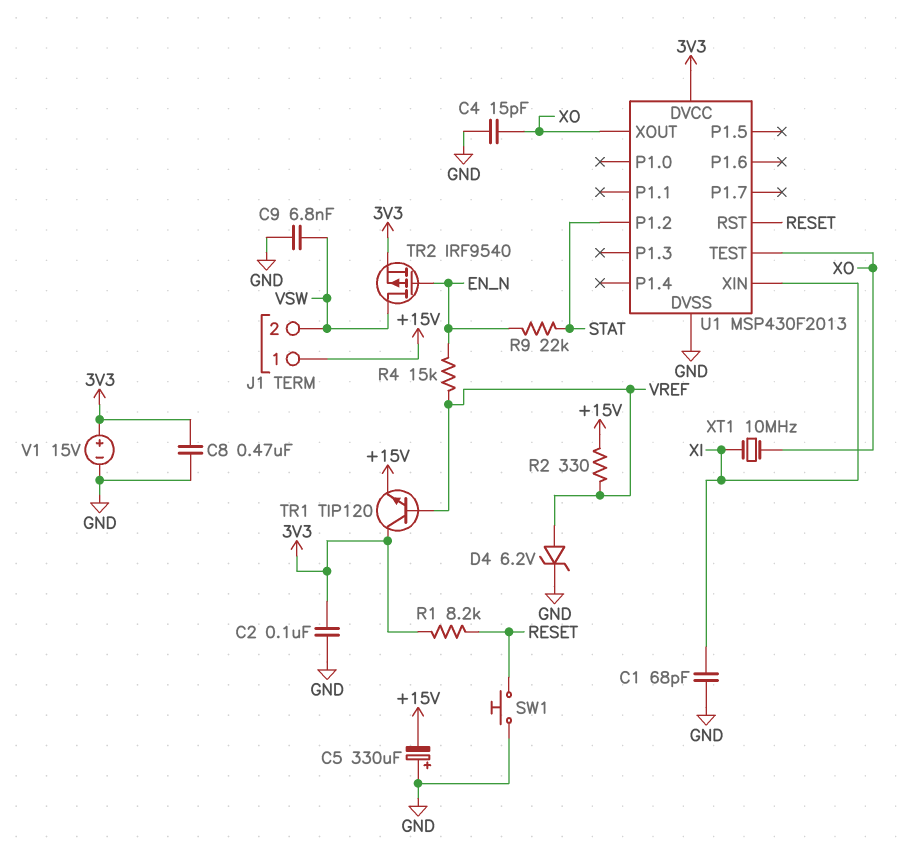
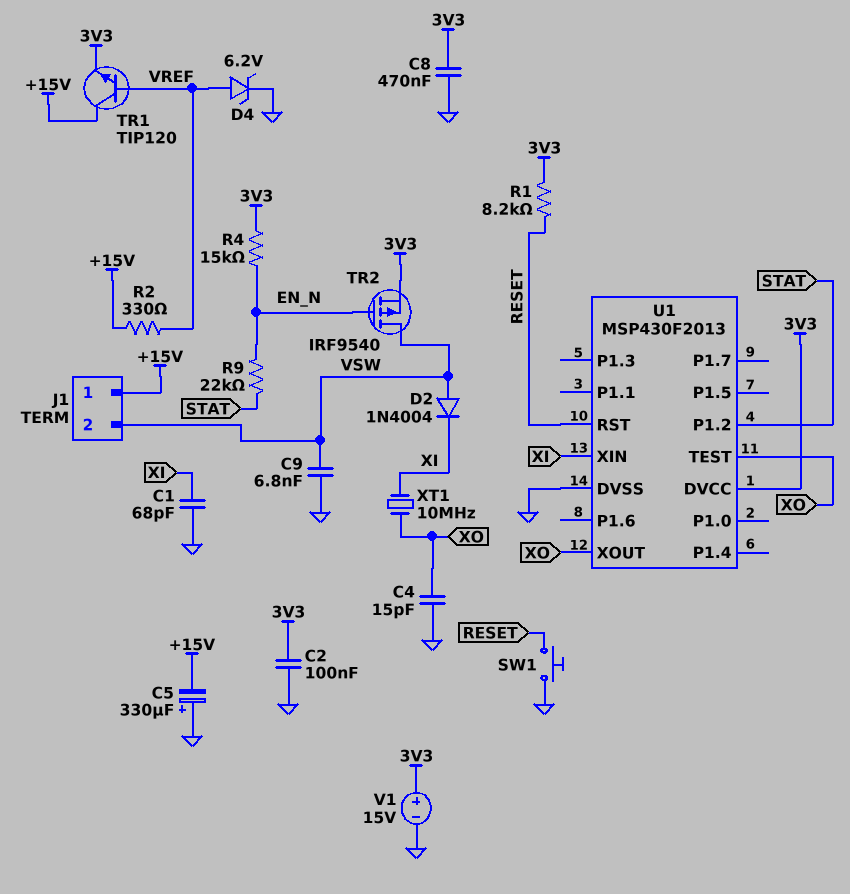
D2: none -> diode 1N4004 (A VSW, K XI)
R4: 15k (EN_N, VREF) -> 15k (3V3, EN_N)
TR1: NPN TIP120 (B VREF, C 3V3, E +15V) -> NPN TIP120 (B VREF, C +15V, E 3V3)

